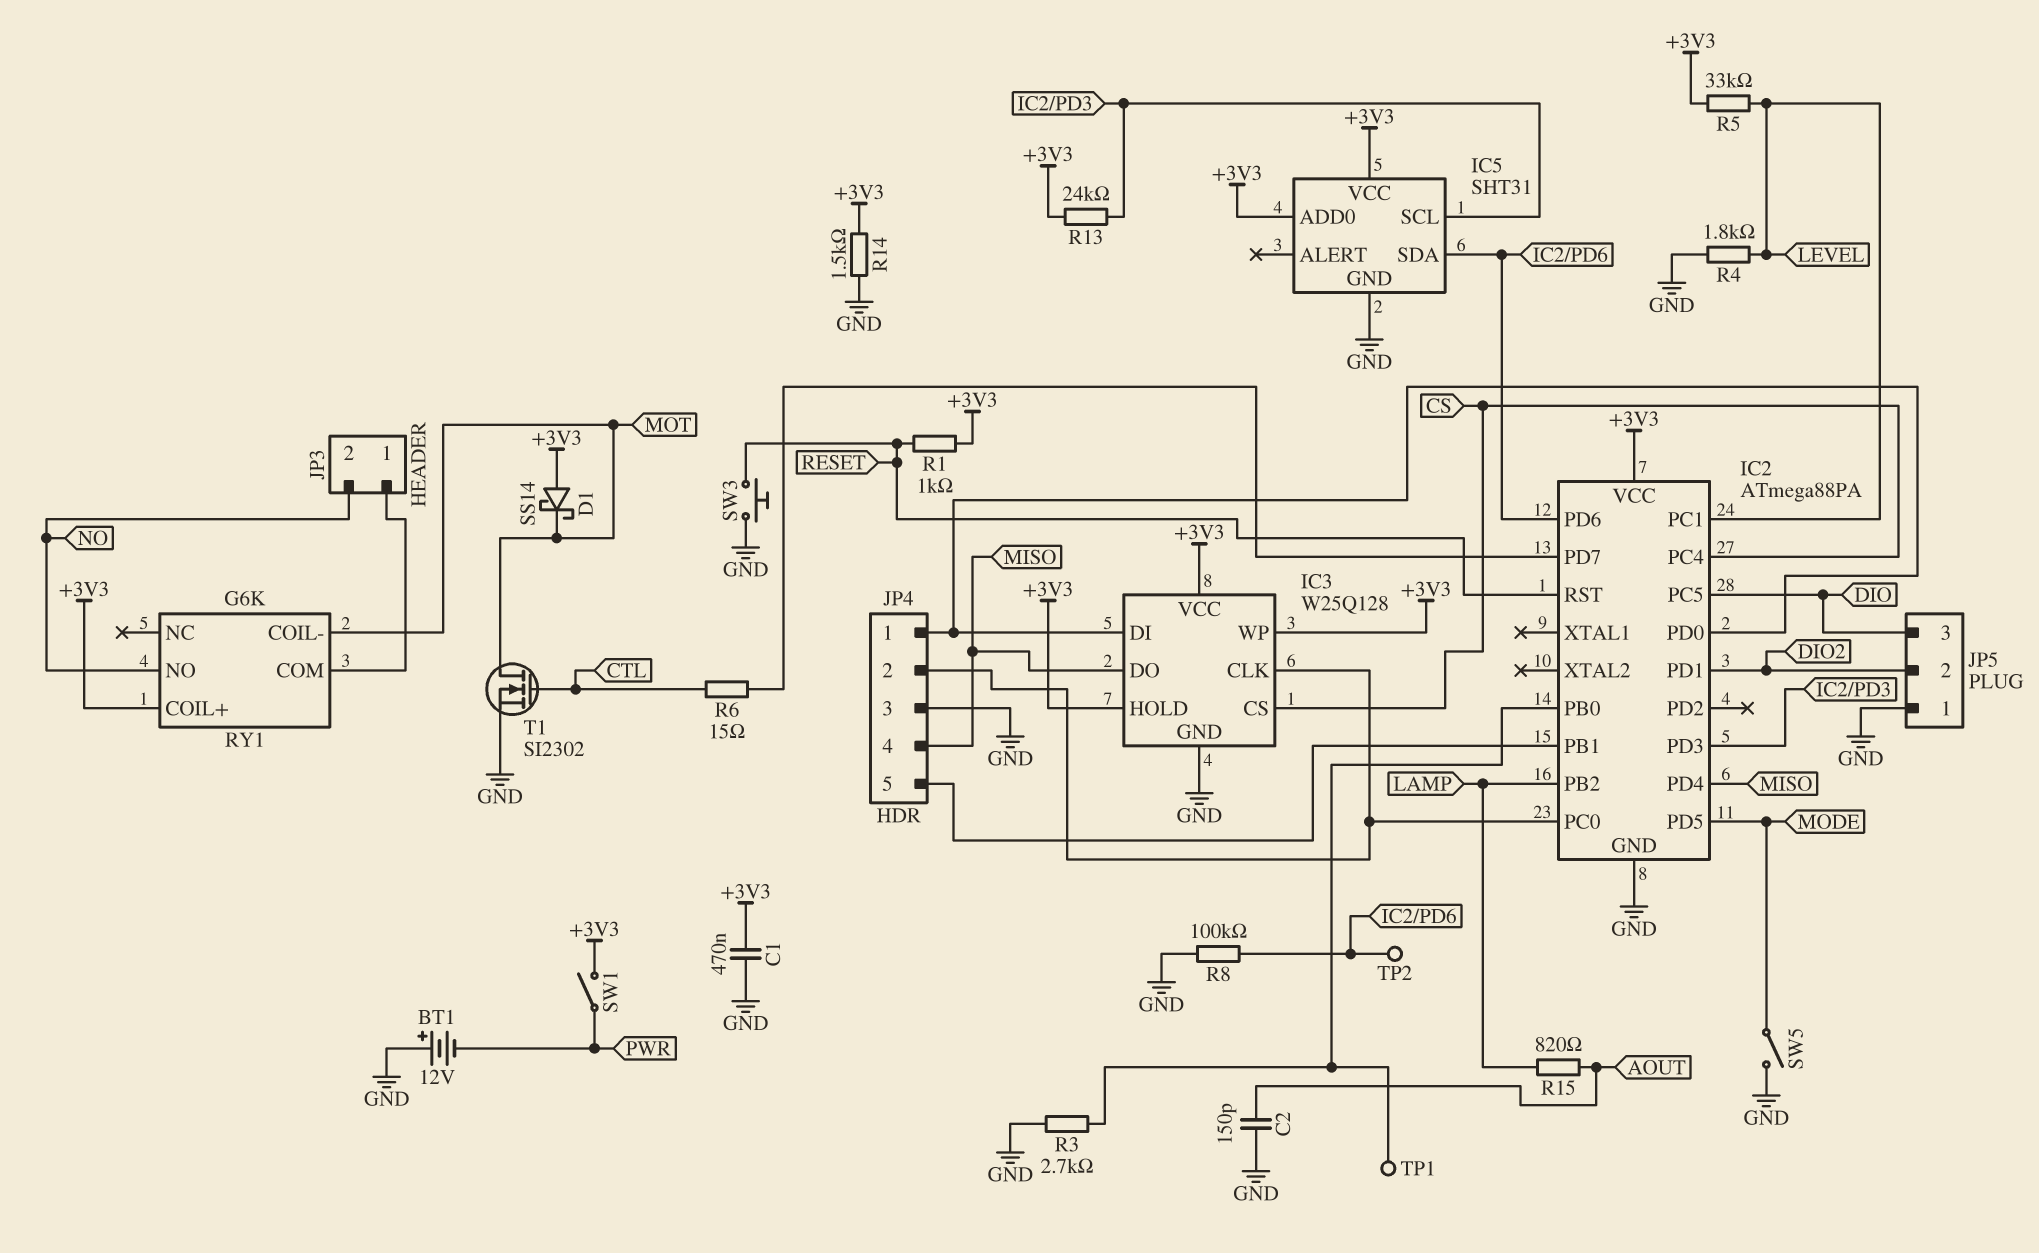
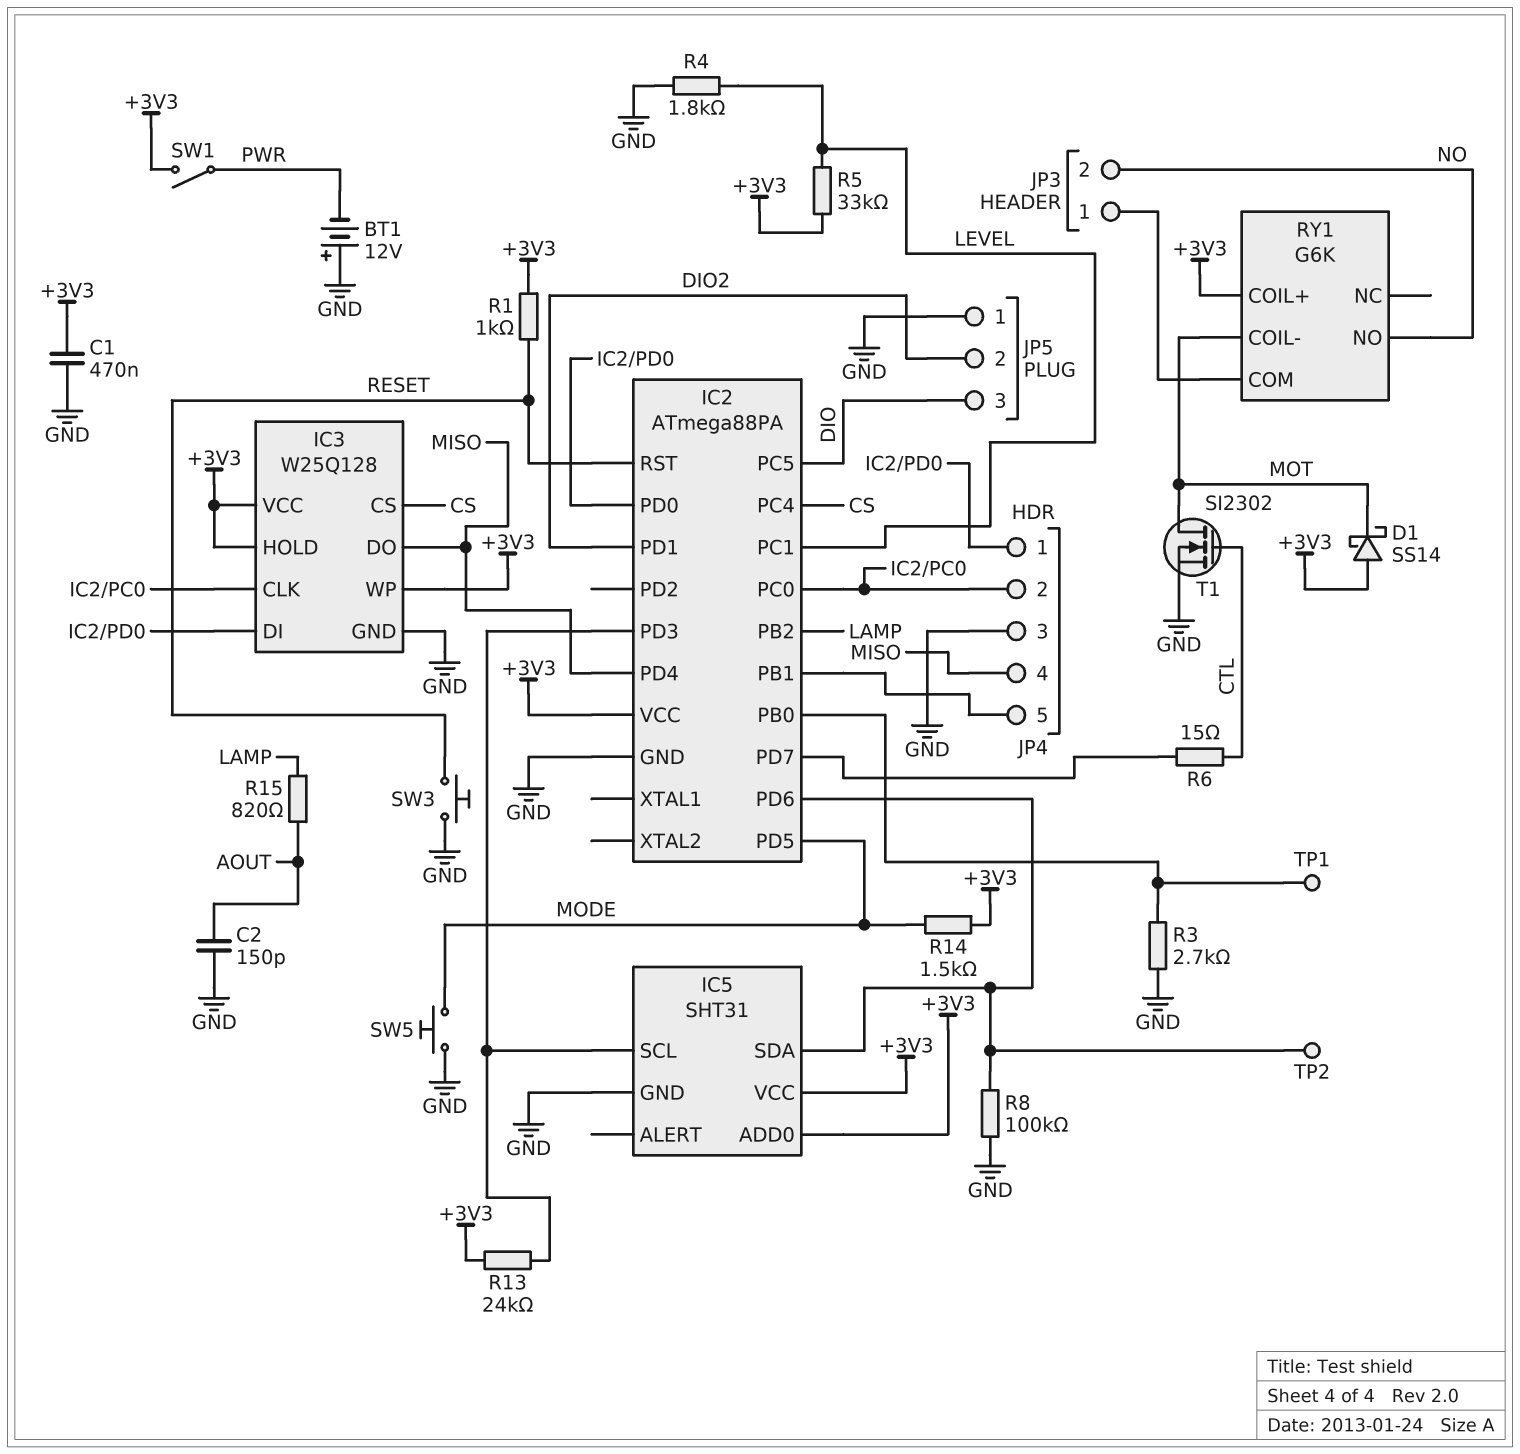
R14: 1.5k (+3V3, GND) -> 1.5k (+3V3, MODE)
SW5: switch (GND, MODE) -> button (GND, MODE)

